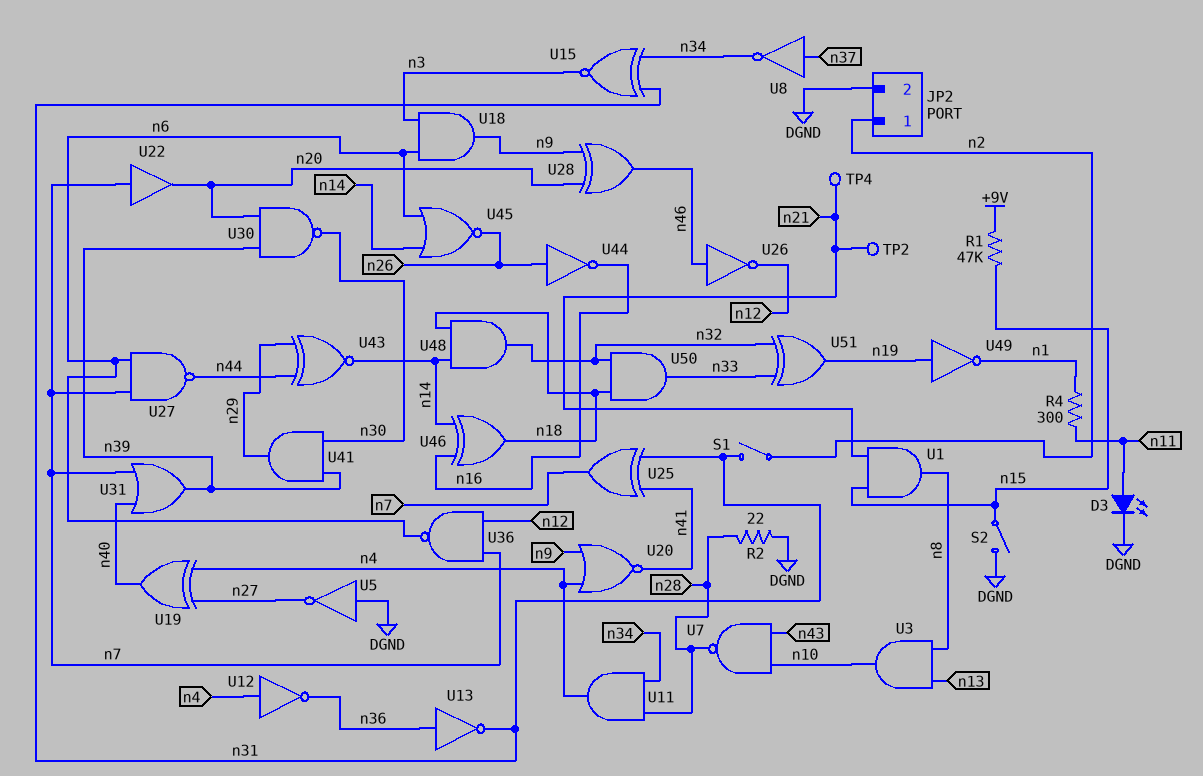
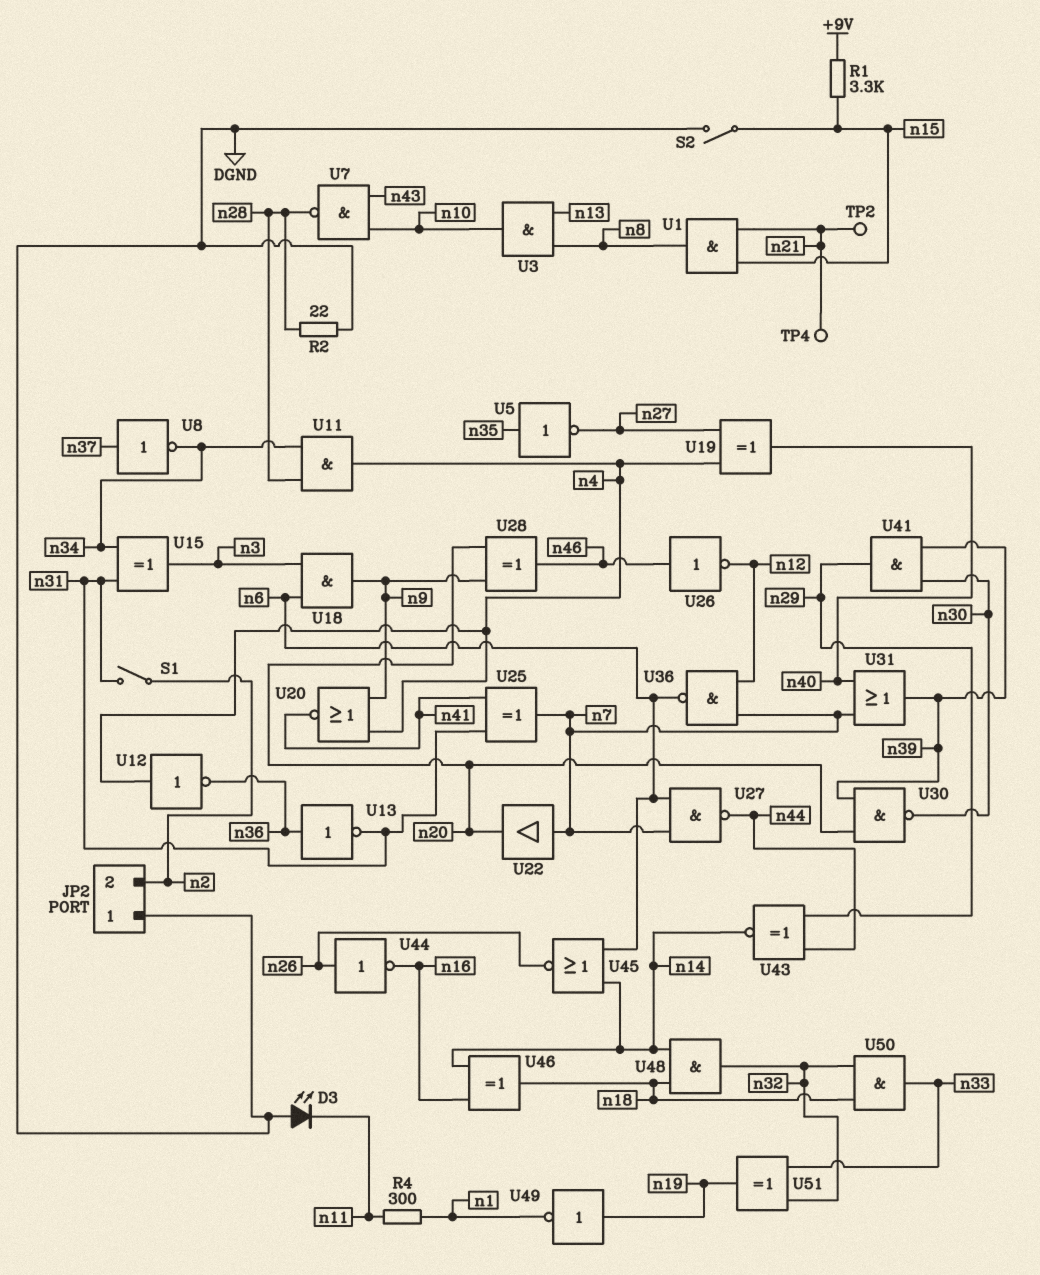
D3: LED (A n11, K DGND) -> LED (A DGND, K n11)
JP2 pin 1: n2 -> DGND
JP2 pin 2: DGND -> n2
R1: 47k (+9V, n15) -> 3.3k (+9V, n15)
U5: NOT (in DGND, out n27) -> NOT (in n35, out n27)
U15: XNOR (in n31, in n34, out n3) -> XOR (in n31, in n34, out n3)

